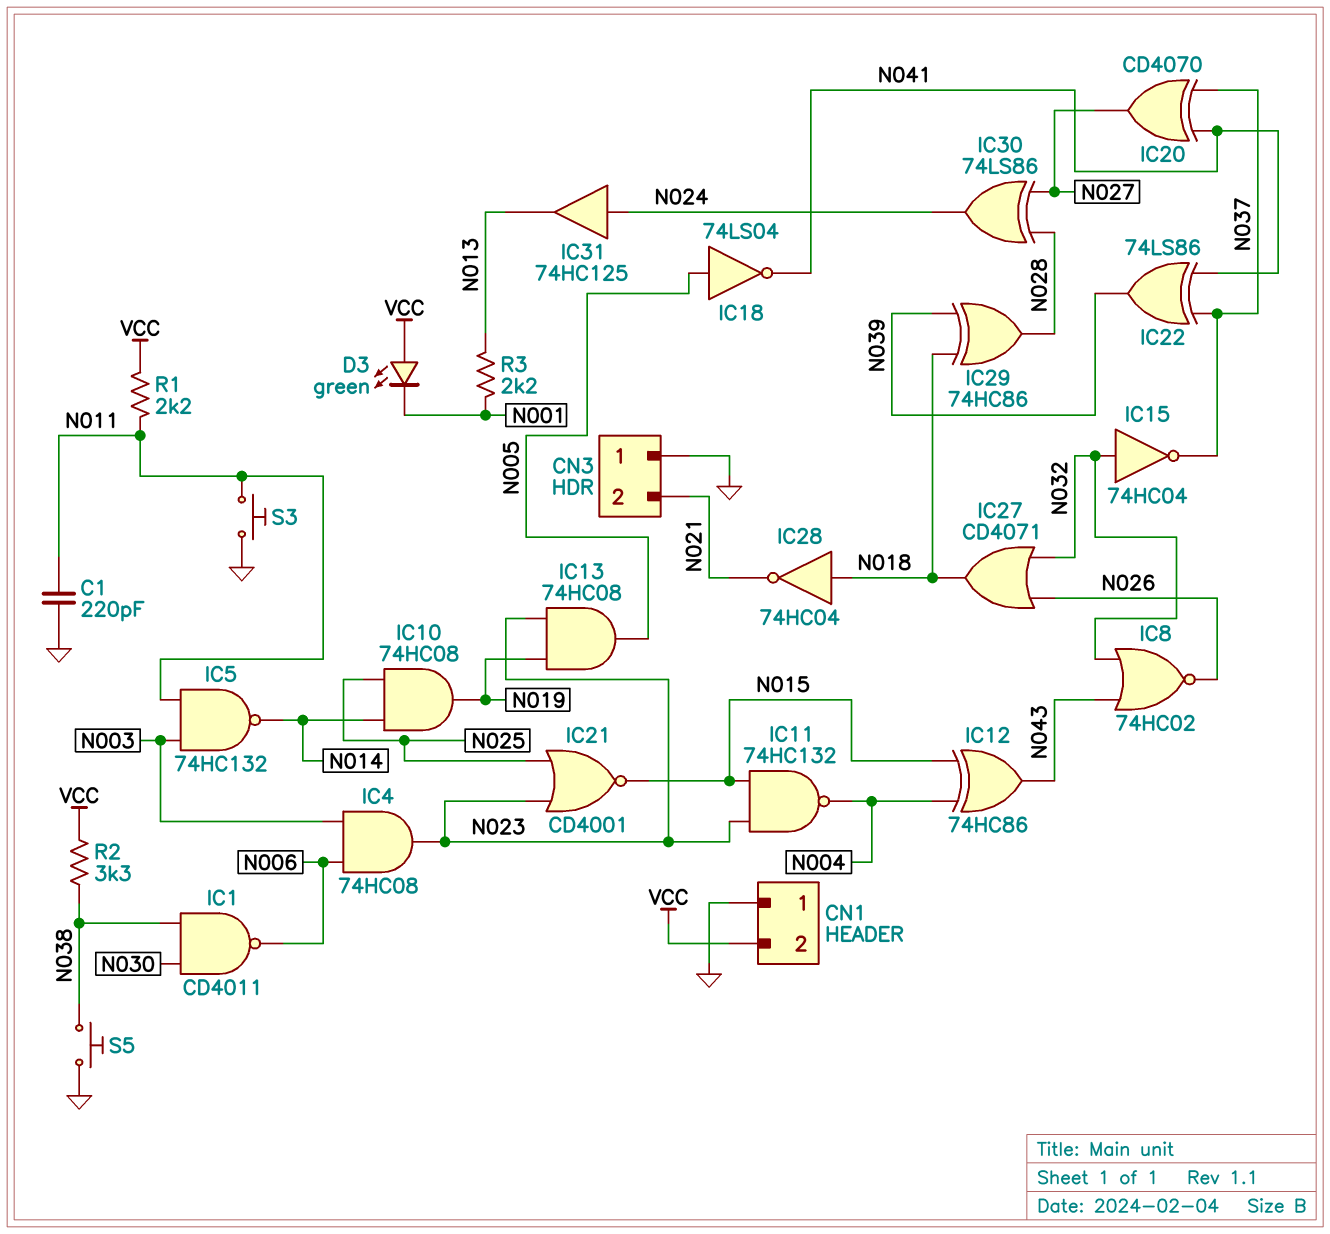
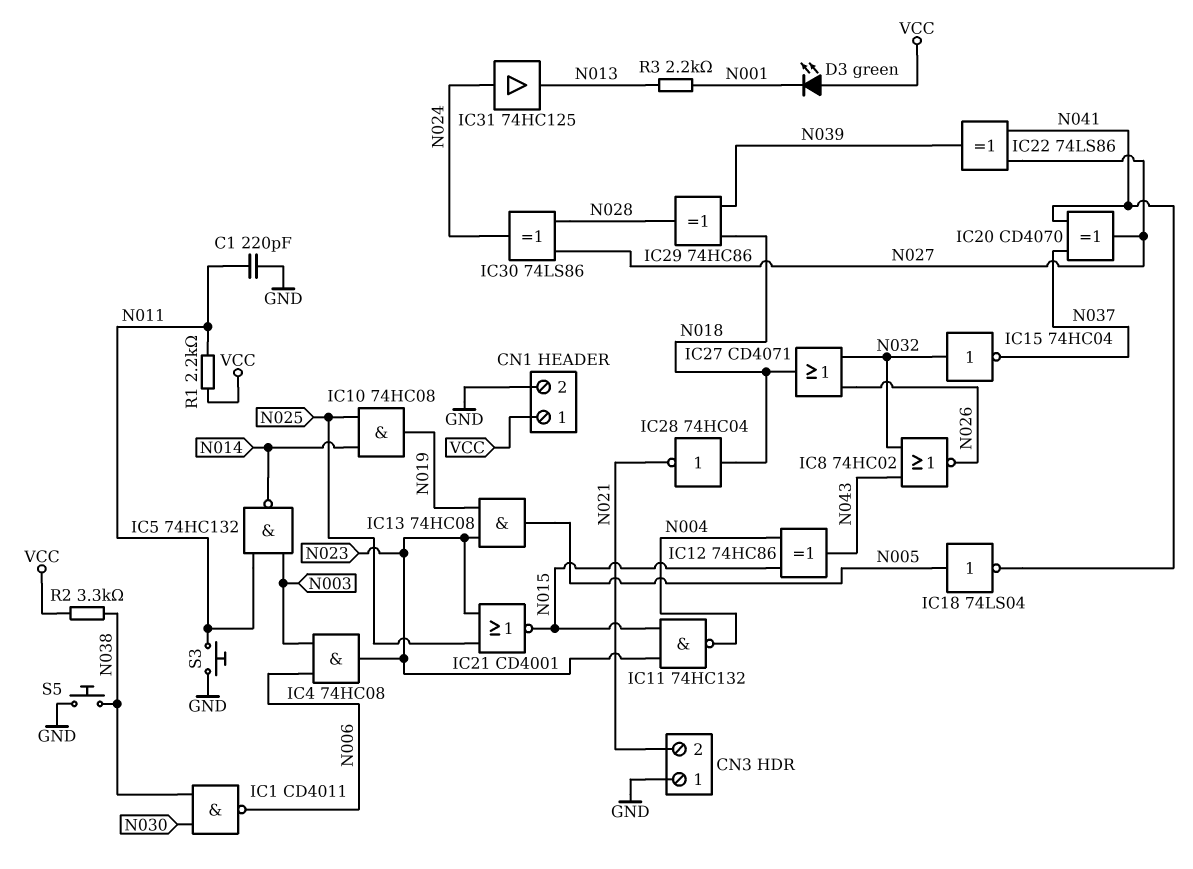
CN1 pin 1: GND -> VCC
CN1 pin 2: VCC -> GND
IC22: XOR 74LS86 (in N037, in N041, out N039) -> XOR 74LS86 (in N027, in N041, out N039)

